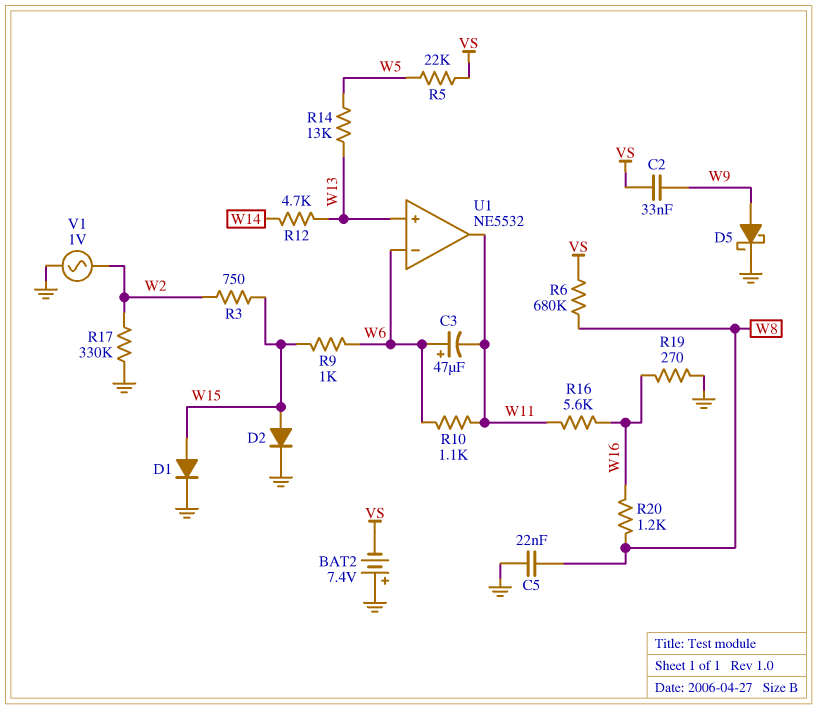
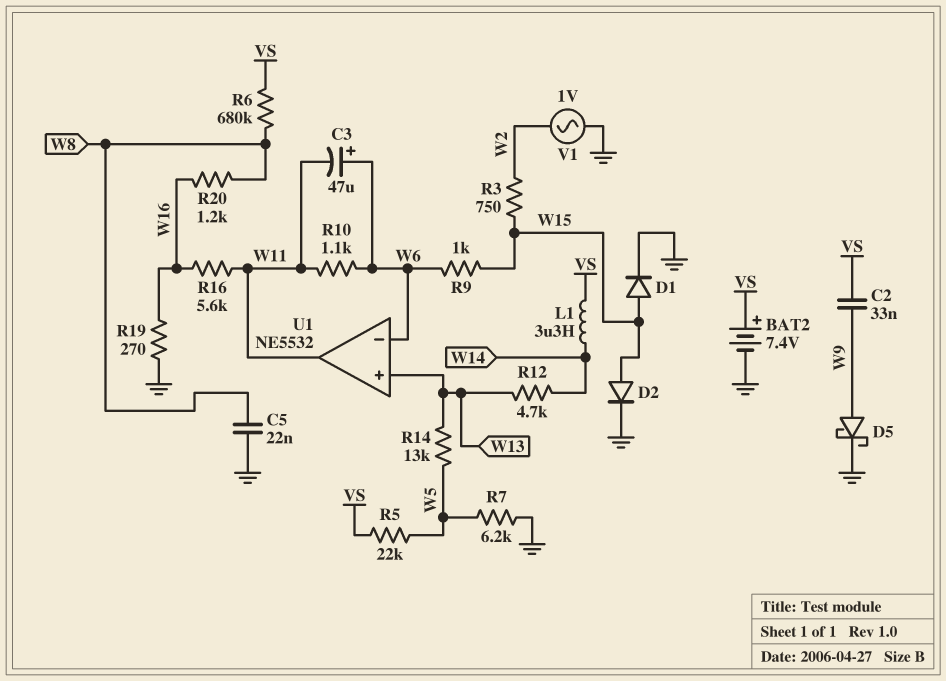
BAT2: 7.4V (plus GND, minus VS) -> 7.4V (plus VS, minus GND)
L1: none -> 3.3uH (VS, W14)
R7: none -> 6.2k (GND, W5)
R17: 330k (GND, W2) -> none

